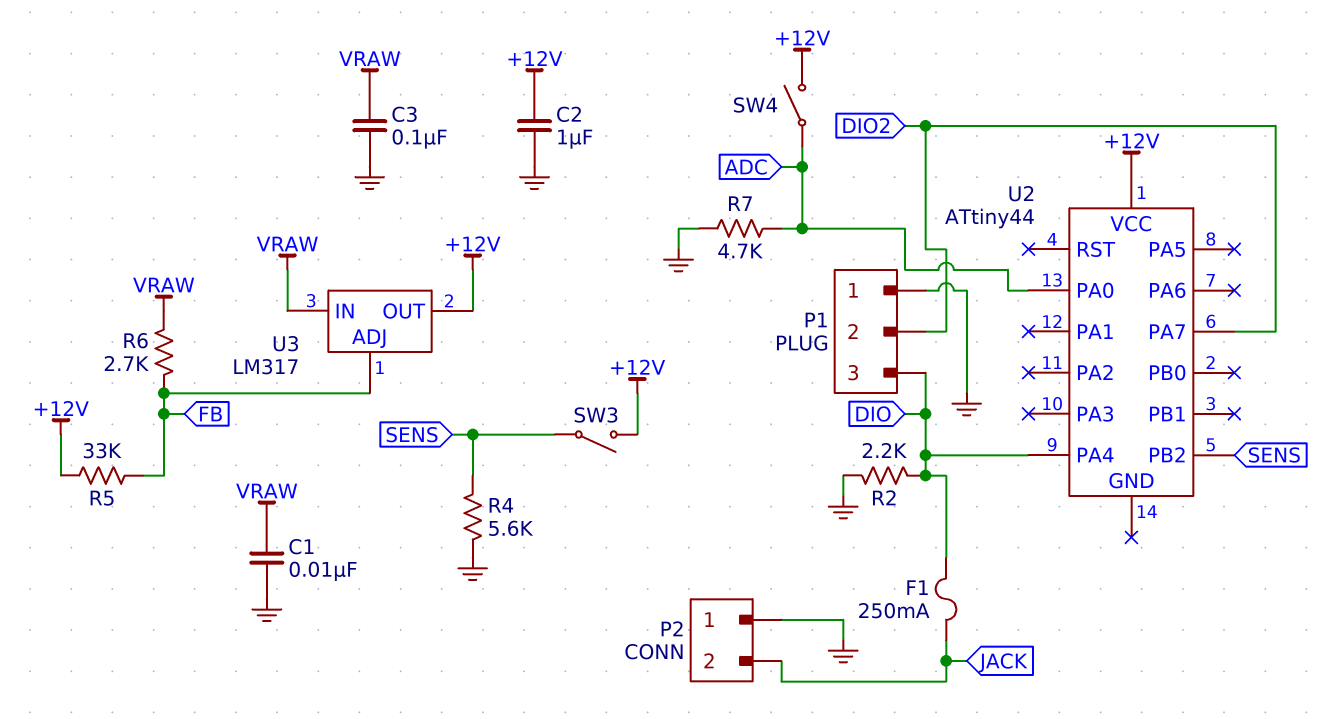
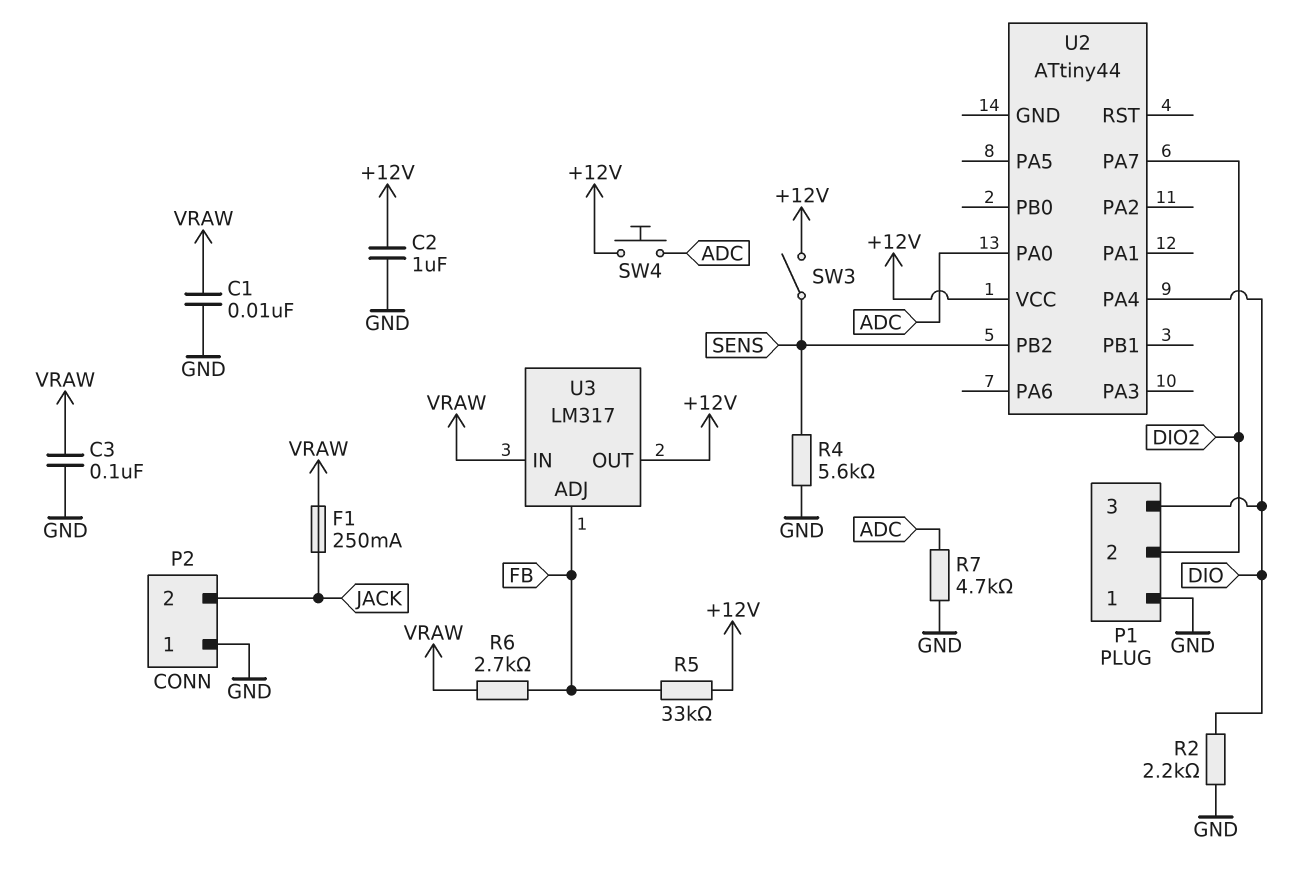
F1: 250mA (DIO, JACK) -> 250mA (JACK, VRAW)
SW4: switch (+12V, ADC) -> button (+12V, ADC)

